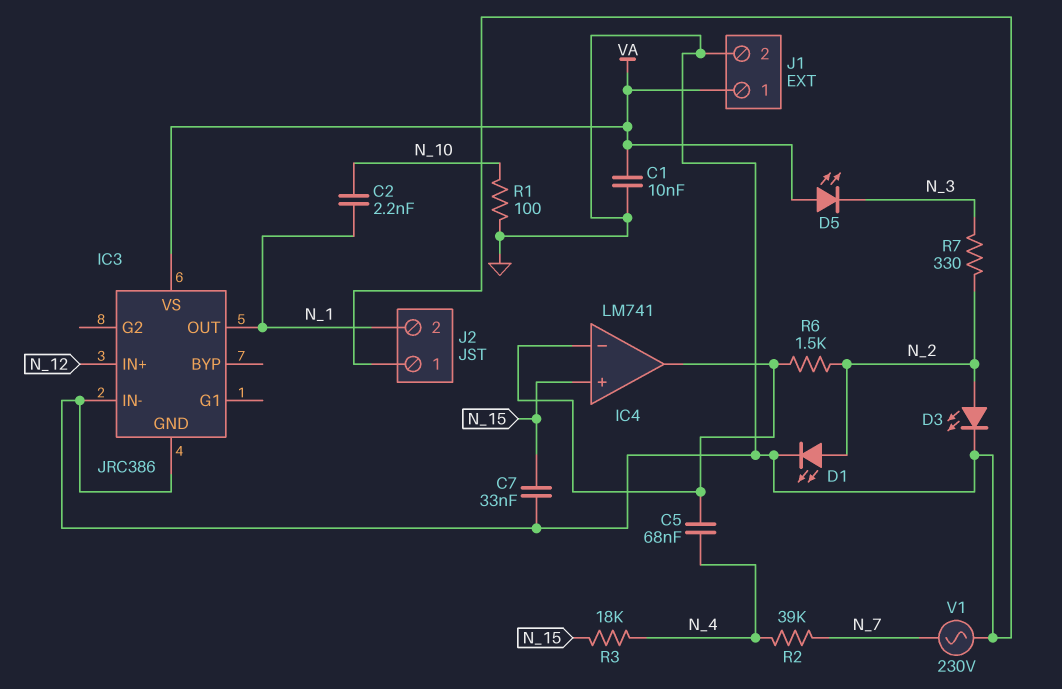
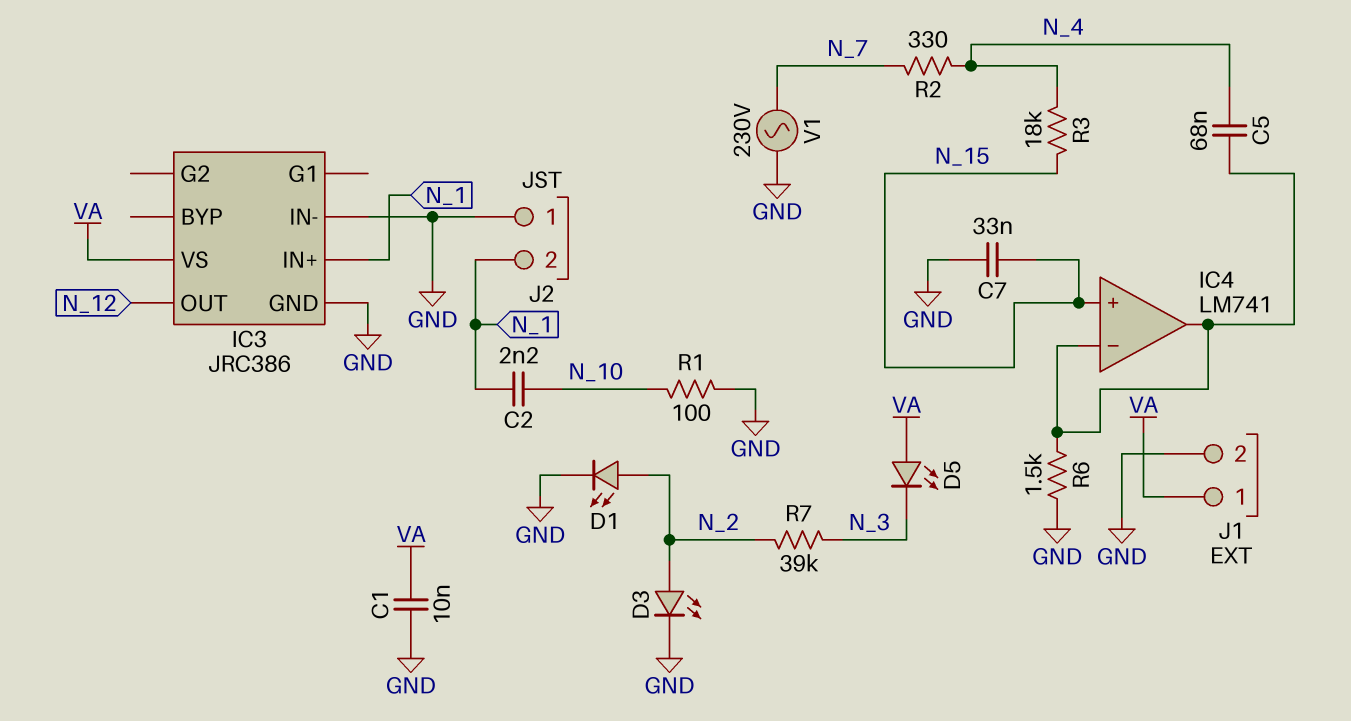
IC3 pin IN+: N_12 -> N_1
IC3 pin OUT: N_1 -> N_12
R2: 39k (N_4, N_7) -> 330 (N_4, N_7)
R6: 1.5k (IC4/in-, N_2) -> 1.5k (GND, IC4/in-)
R7: 330 (N_2, N_3) -> 39k (N_2, N_3)

